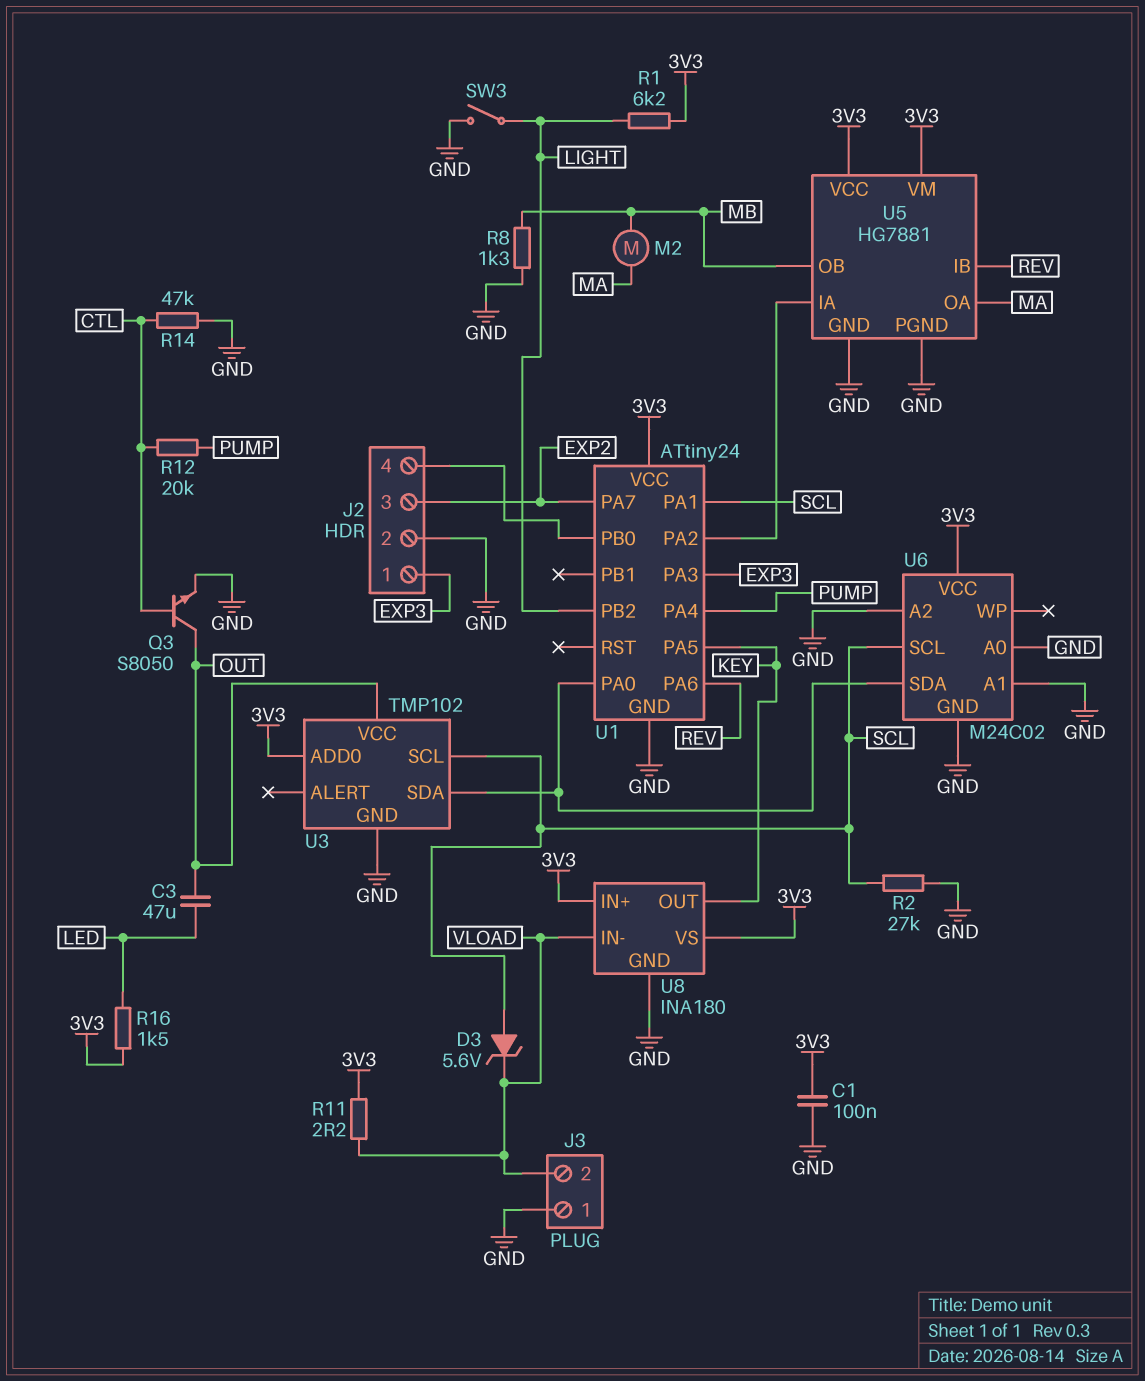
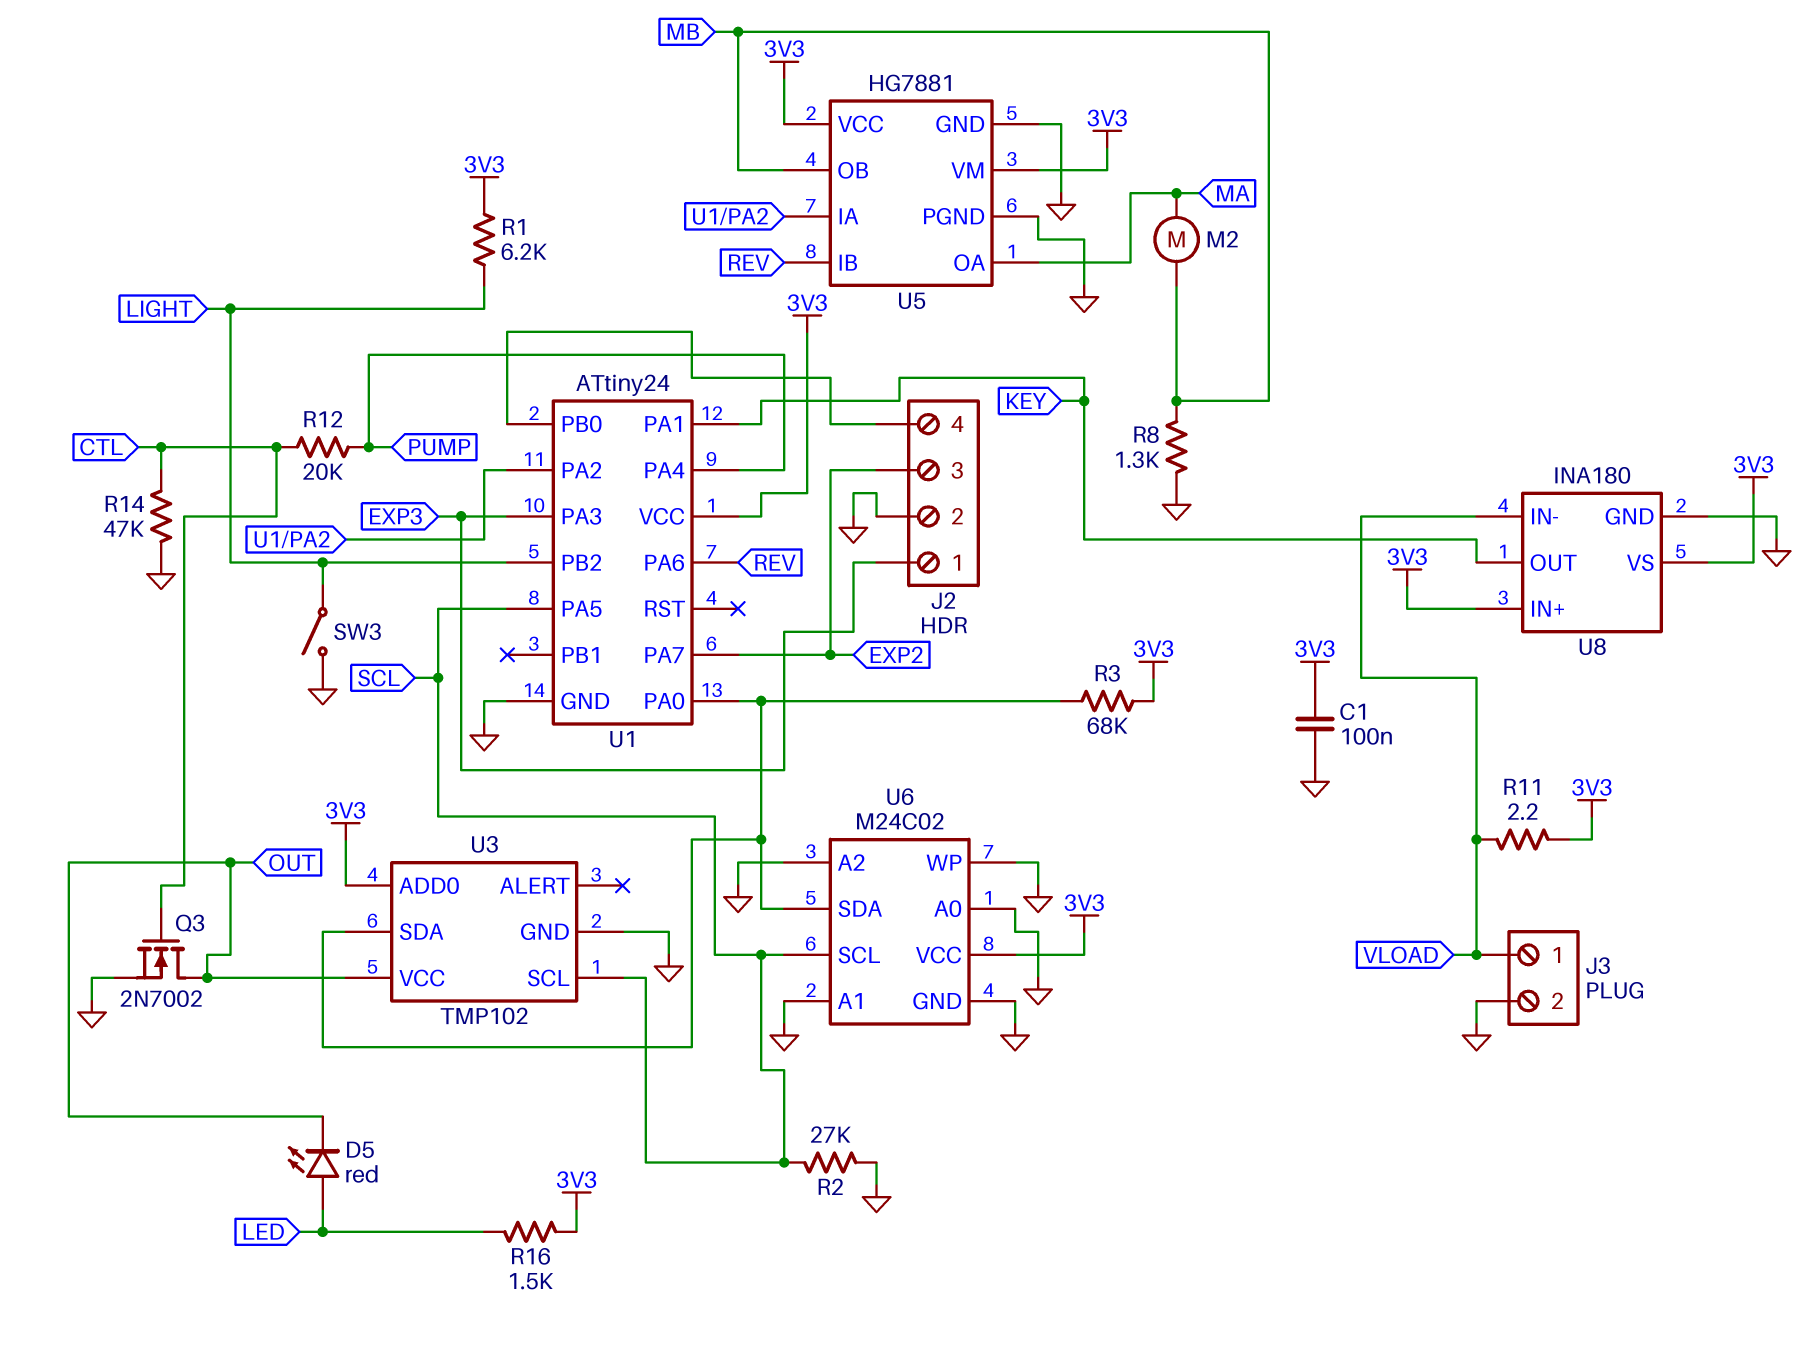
C3: 47uF (LED, OUT) -> none
D3: zener 5.6V (A SCL, K VLOAD) -> none
D5: none -> LED red (A LED, K OUT)
J3 pin 1: GND -> VLOAD
J3 pin 2: VLOAD -> GND
Q3: NPN S8050 (B CTL, C OUT, E GND) -> NMOS 2N7002 (G CTL, D OUT, S GND)
R3: none -> 68k (3V3, U1/PA0)
U1 pin PA1: SCL -> KEY
U1 pin PA5: KEY -> SCL
U6 pin WP: none -> GND

